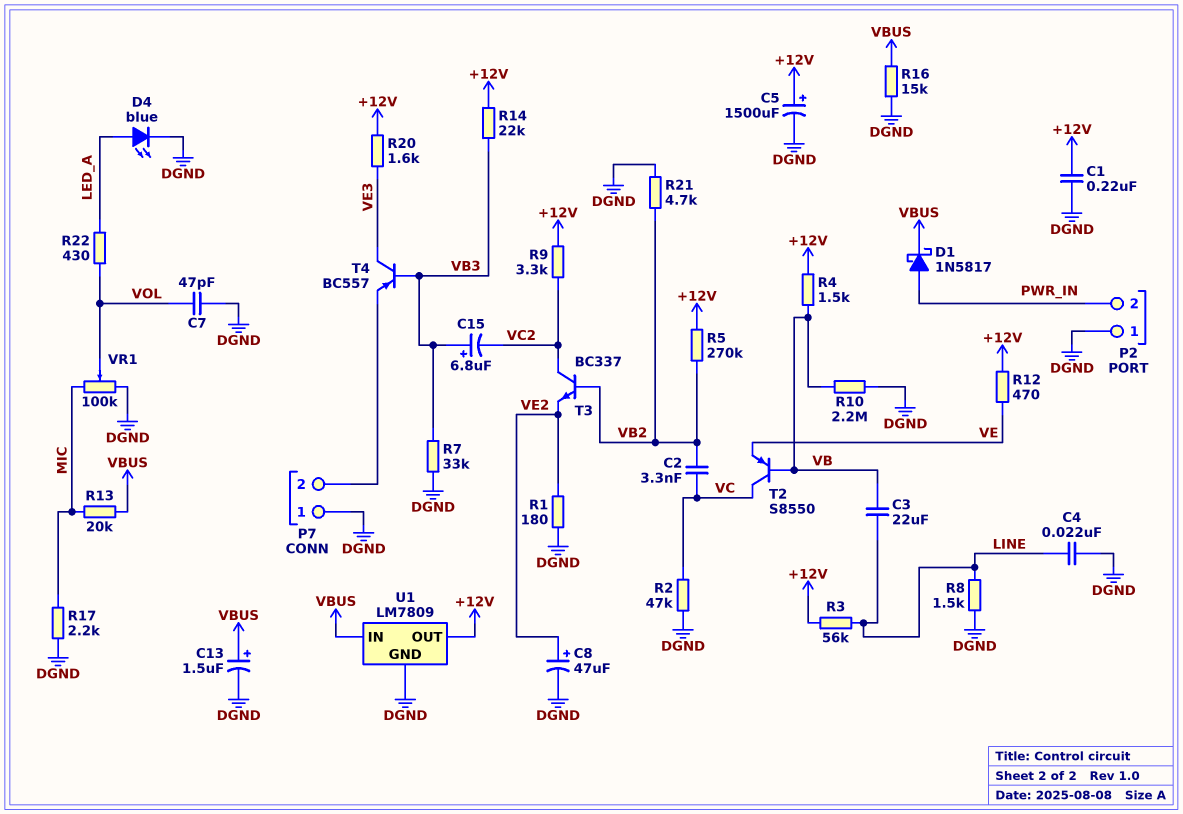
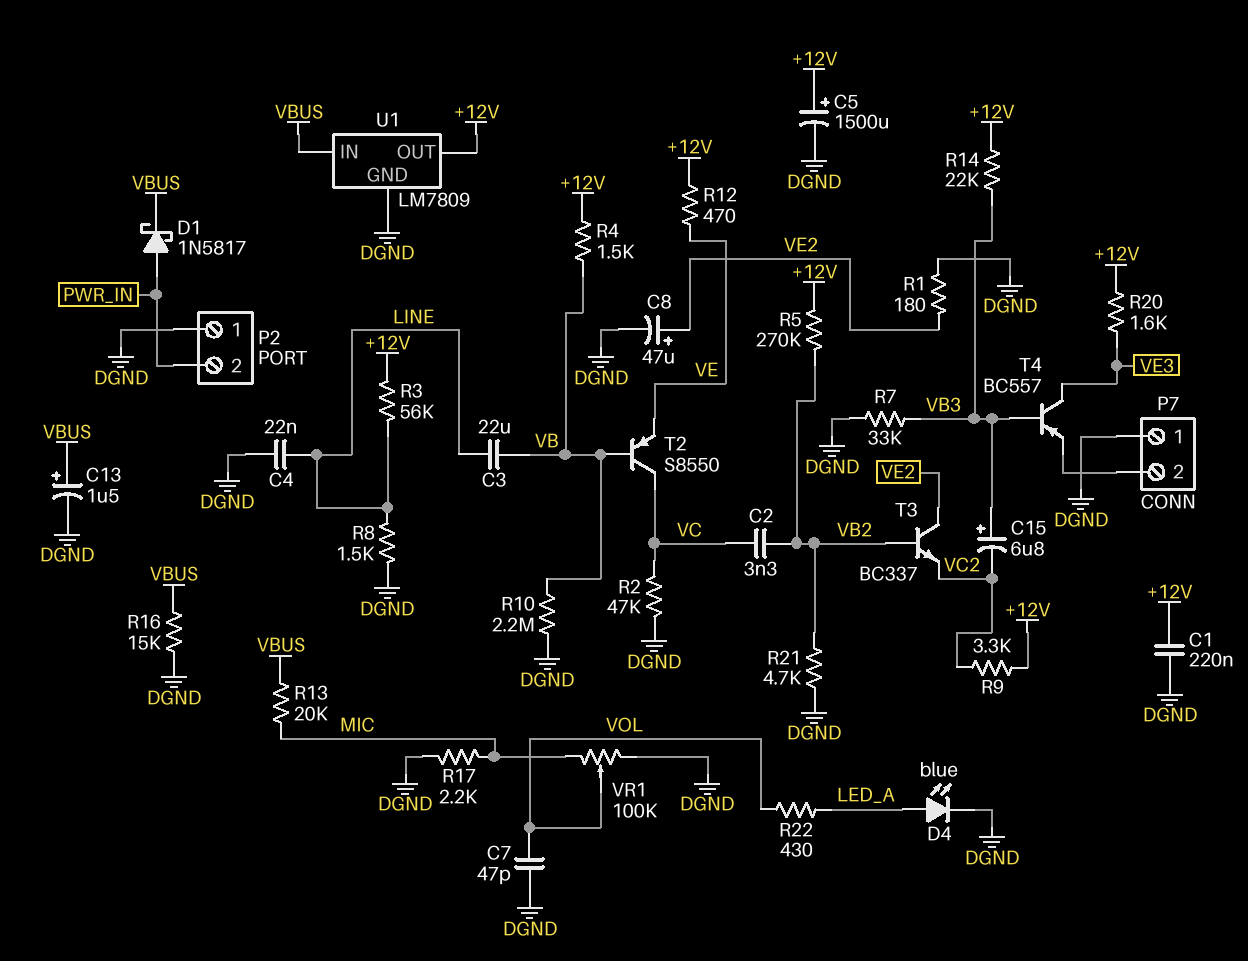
T3: NPN BC337 (B VB2, C VC2, E VE2) -> NPN BC337 (B VB2, C VE2, E VC2)

